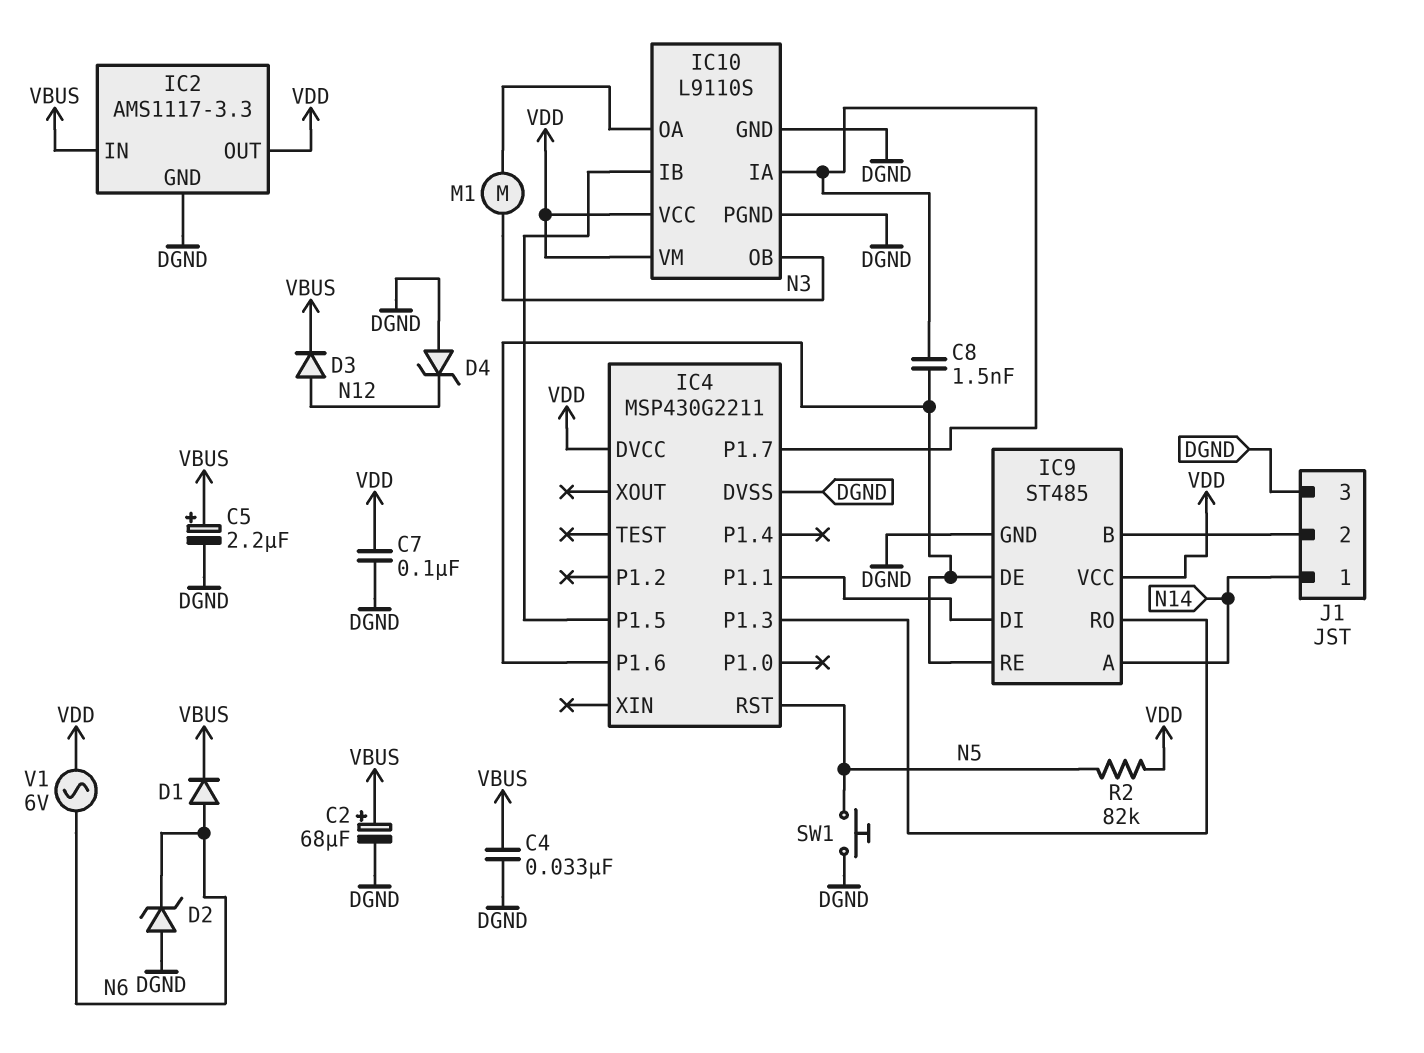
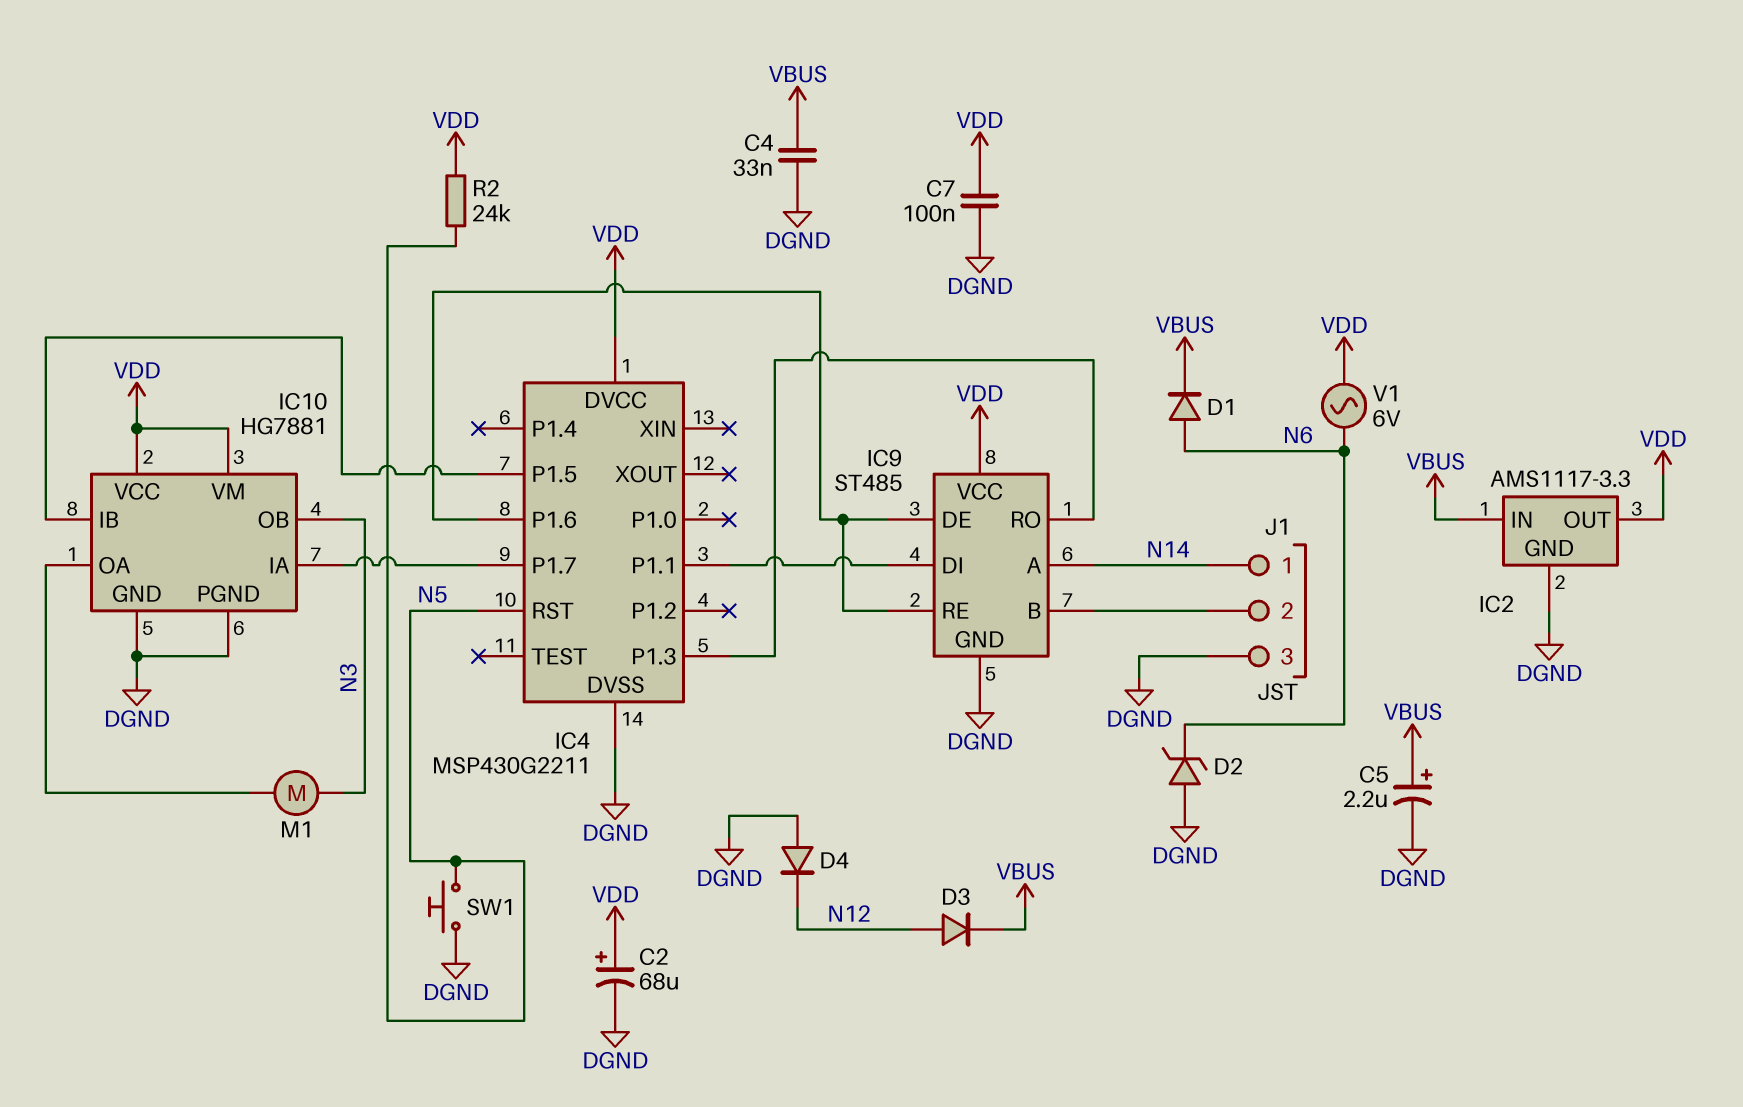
C2: 68uF (plus VBUS, minus DGND) -> 68uF (plus VDD, minus DGND)
C8: 1.5nF (IC4/P1.6, IC4/P1.7) -> none
D4: zener (A DGND, K N12) -> diode (A DGND, K N12)
IC10: L9110S -> HG7881
R2: 82k (N5, VDD) -> 24k (N5, VDD)

